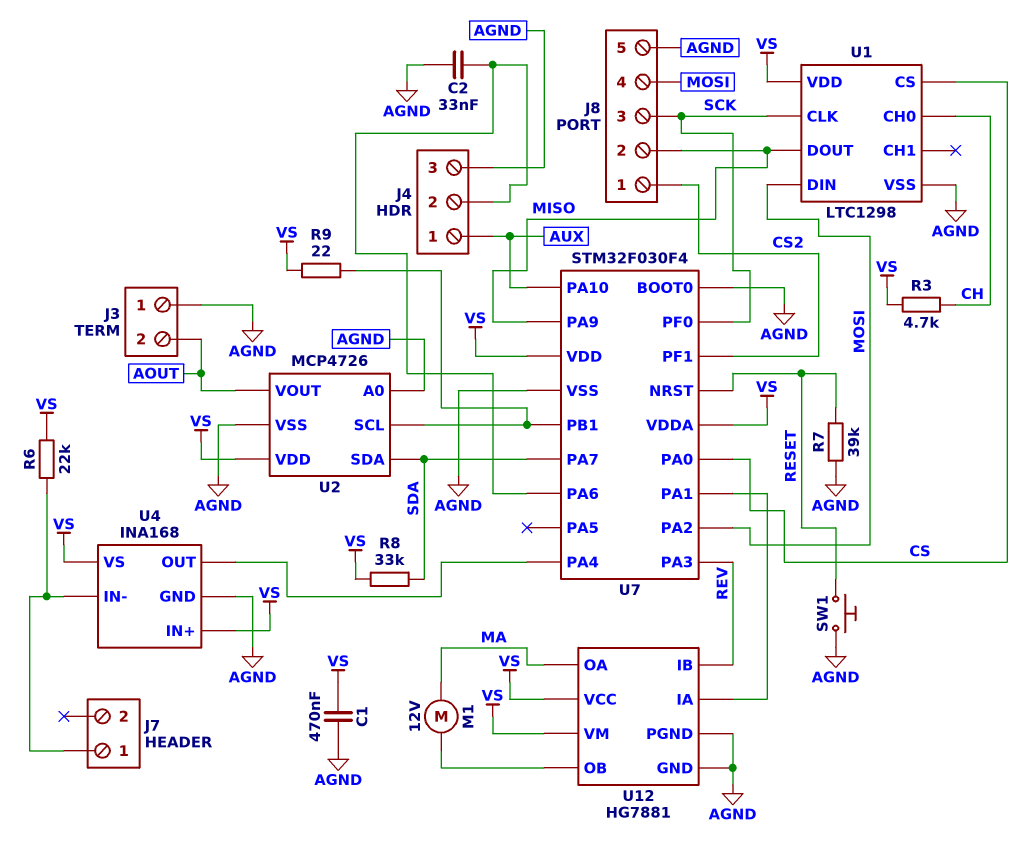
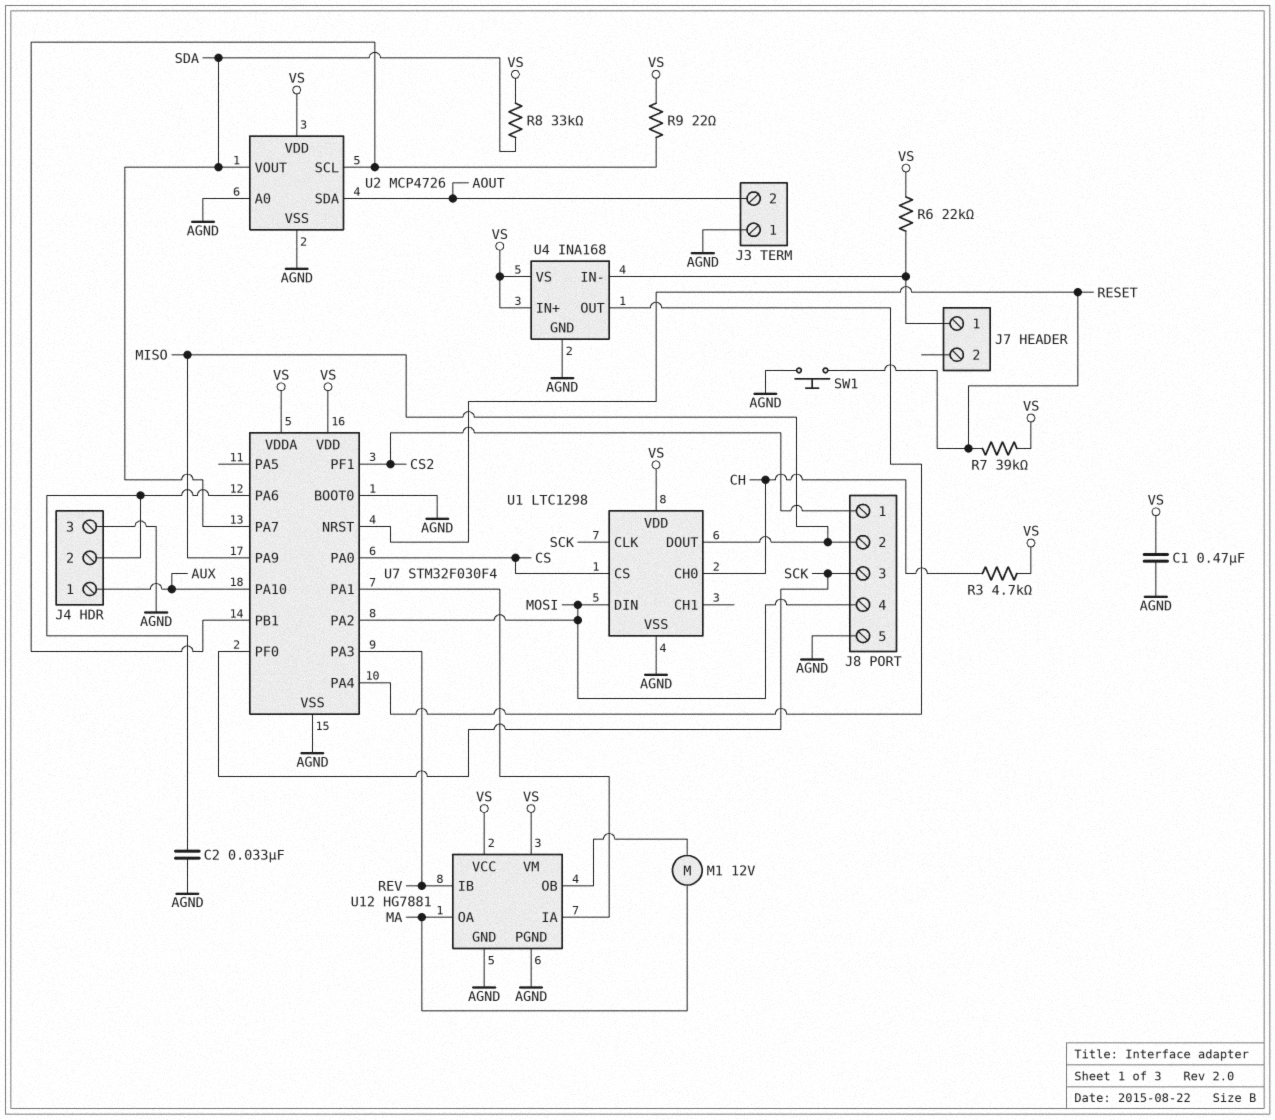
R7: 39k (AGND, RESET) -> 39k (RESET, VS)
U2 pin SDA: SDA -> AOUT
U2 pin VOUT: AOUT -> SDA

